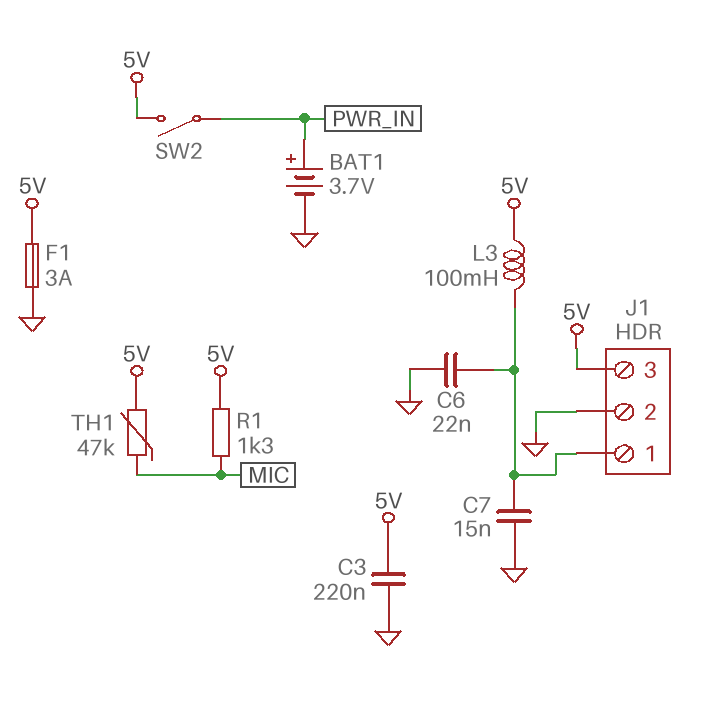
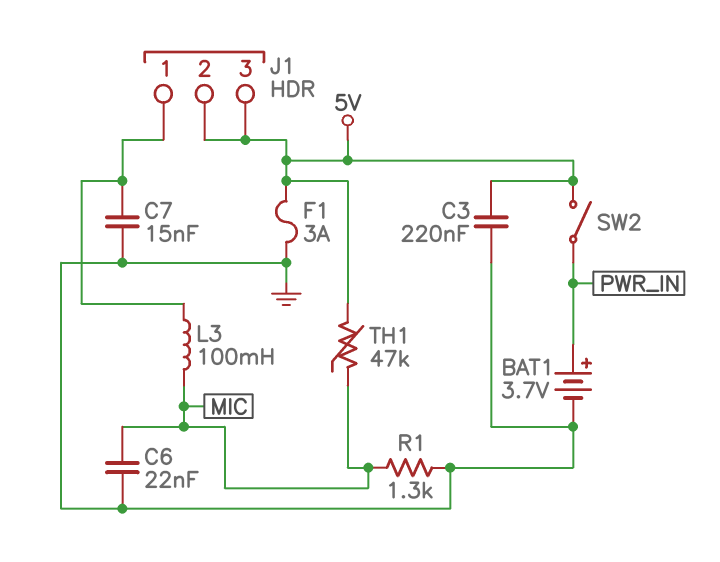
C6: 22nF (GND, J1/1) -> 22nF (GND, MIC)
J1 pin 2: GND -> 5V
L3: 100mH (5V, J1/1) -> 100mH (J1/1, MIC)
R1: 1.3k (5V, MIC) -> 1.3k (GND, MIC)

